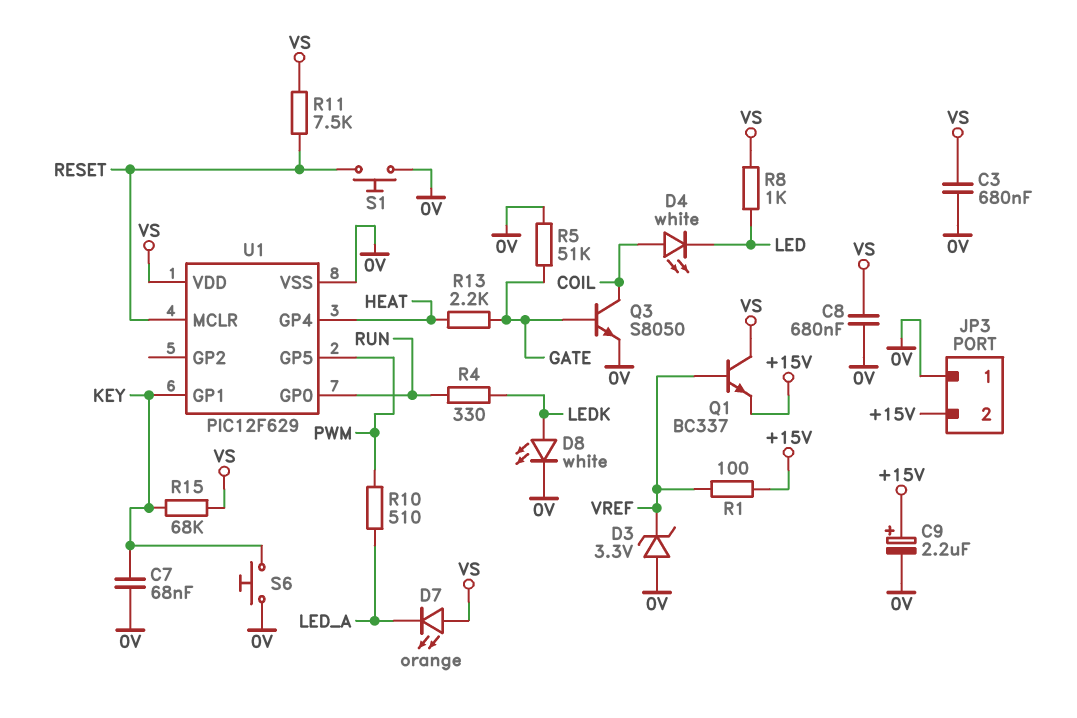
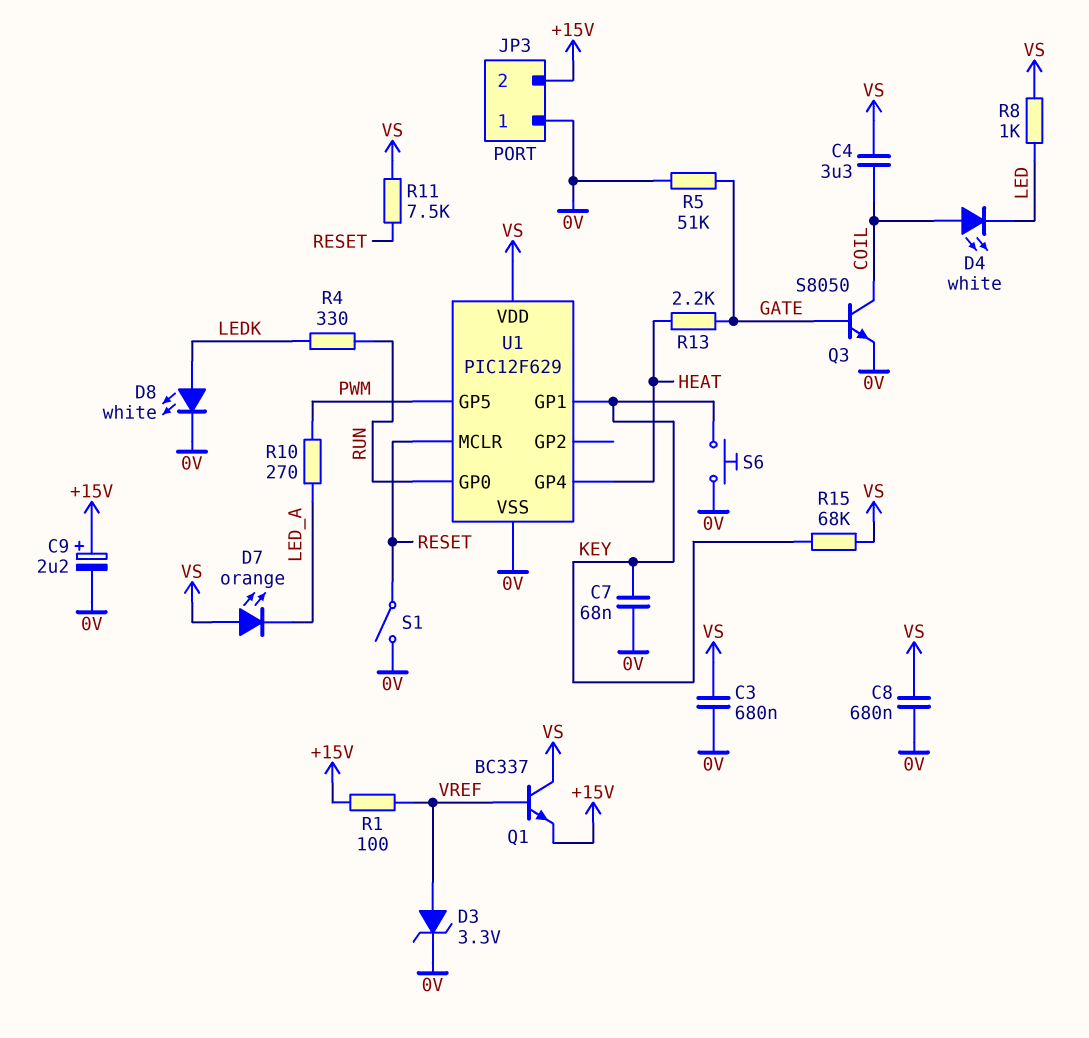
C4: none -> 3.3uF (COIL, VS)
D3: zener 3.3V (A 0V, K VREF) -> zener 3.3V (A VREF, K 0V)
R10: 510 (LED_A, PWM) -> 270 (LED_A, PWM)
S1: button (0V, RESET) -> switch (0V, RESET)

